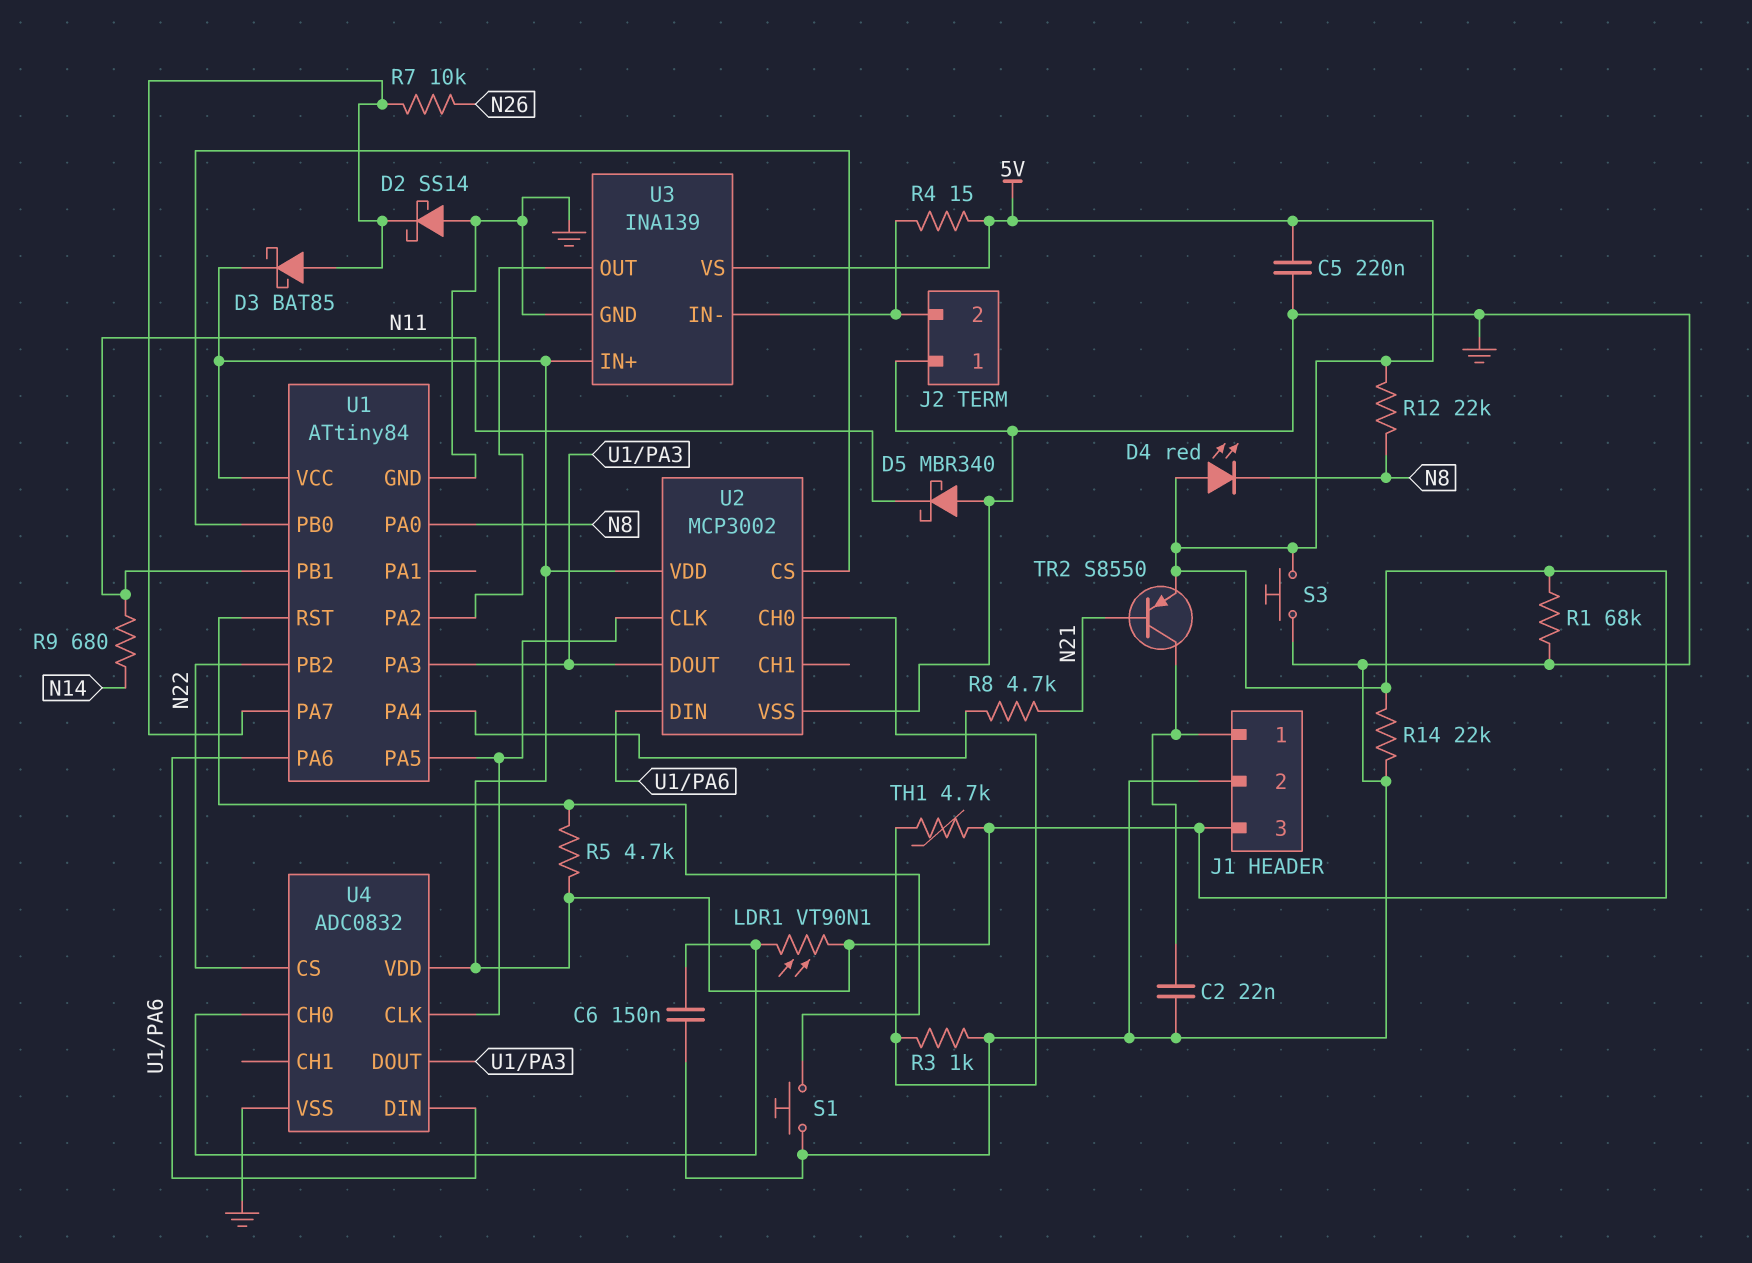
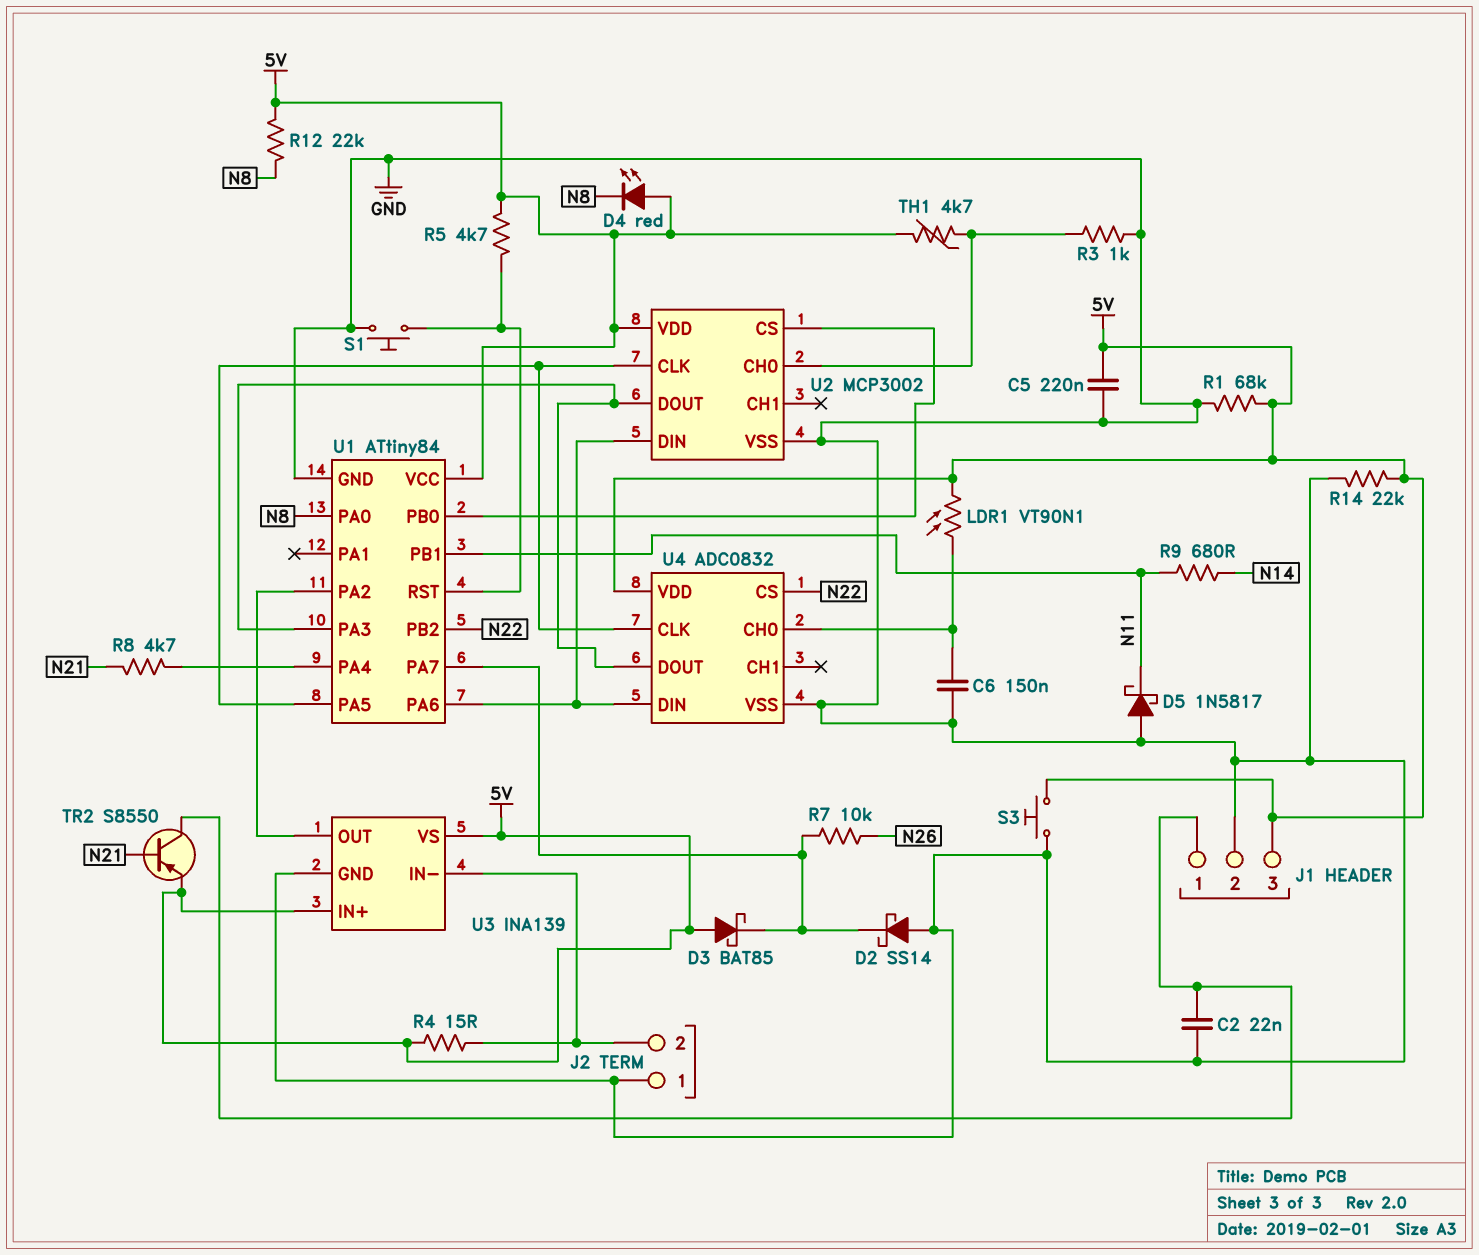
D3: schottky BAT85 (A U1/PA7, K 5V) -> schottky BAT85 (A 5V, K U1/PA7)
D5: schottky MBR340 (A GND, K N11) -> schottky 1N5817 (A GND, K N11)

